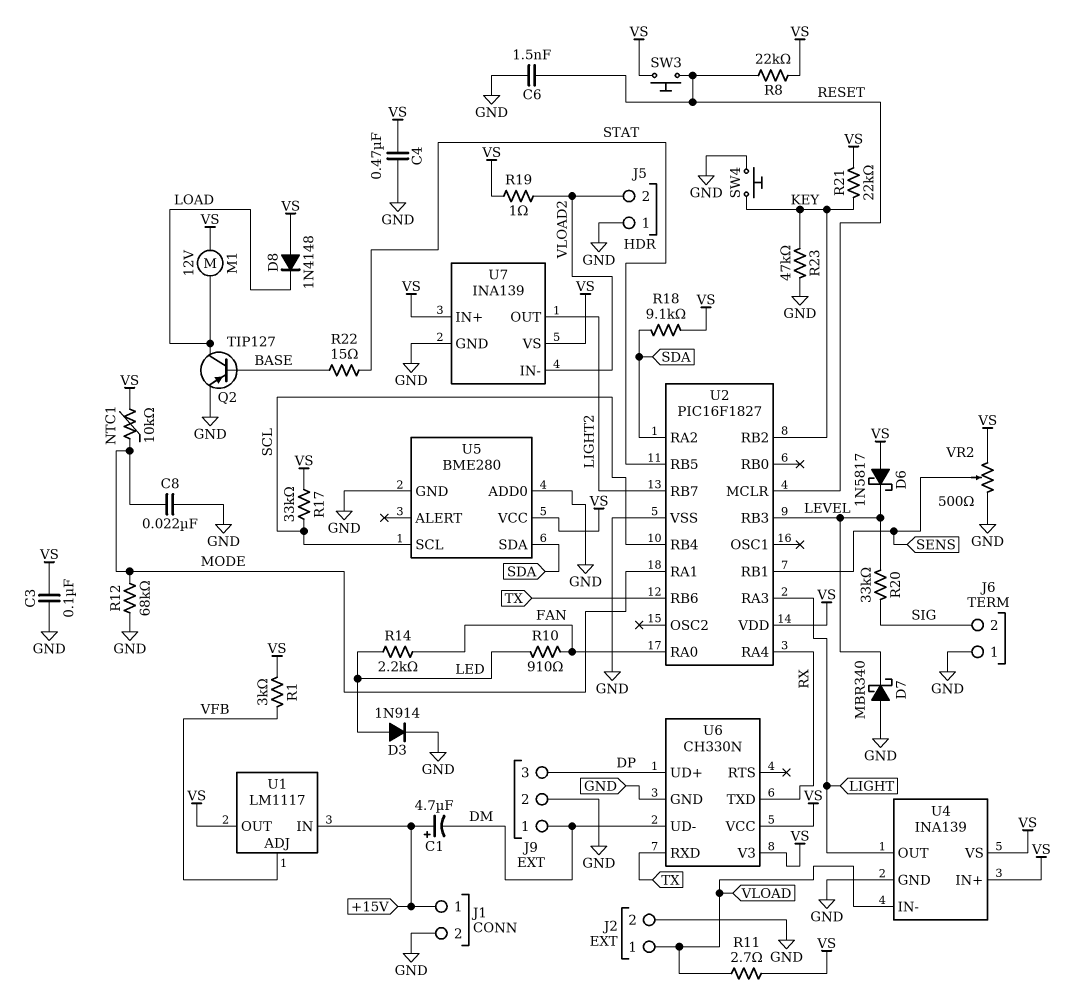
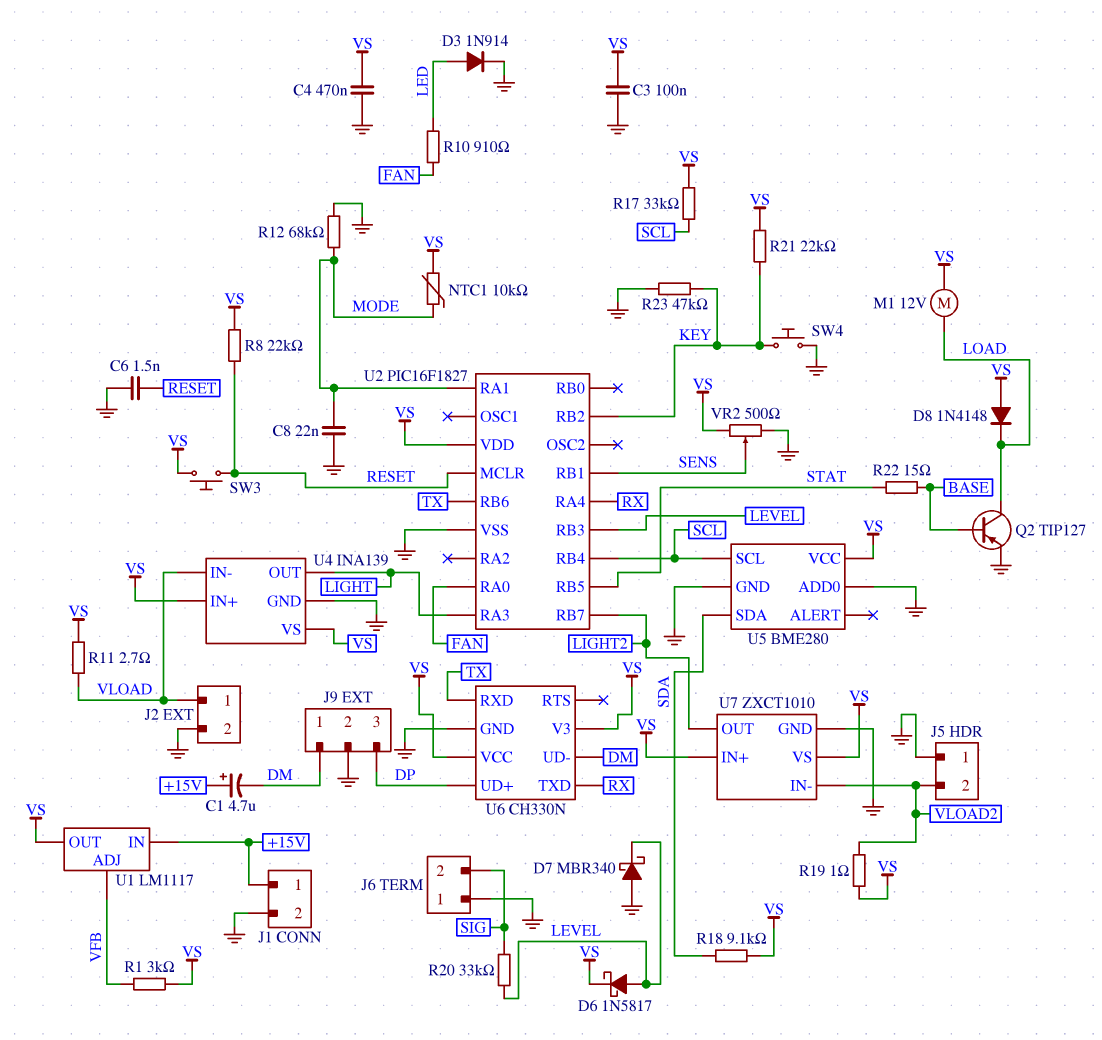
D6: schottky 1N5817 (A VS, K LEVEL) -> schottky 1N5817 (A LEVEL, K VS)
R14: 2.2k (FAN, LED) -> none
U2 pin RA2: SDA -> none
U7: INA139 -> ZXCT1010

